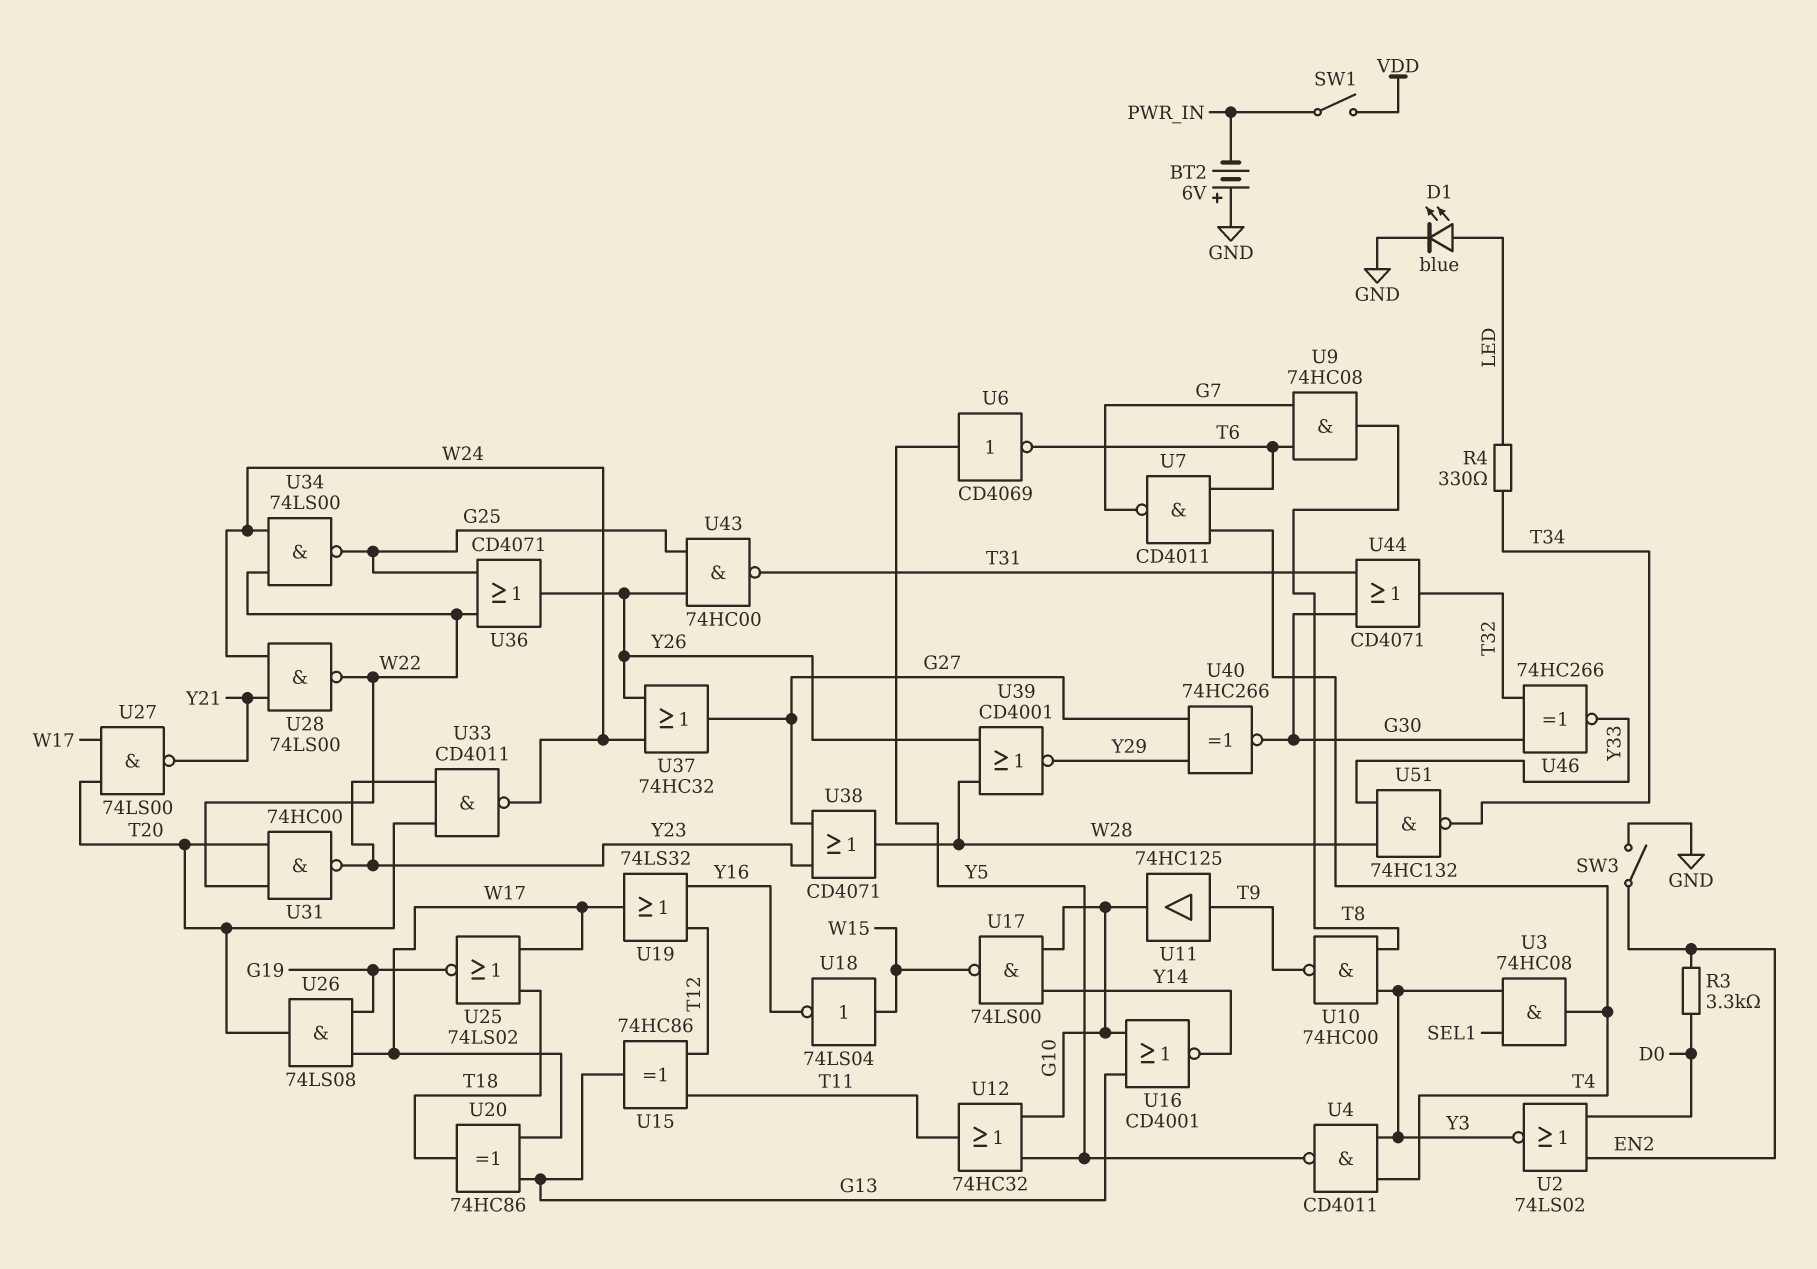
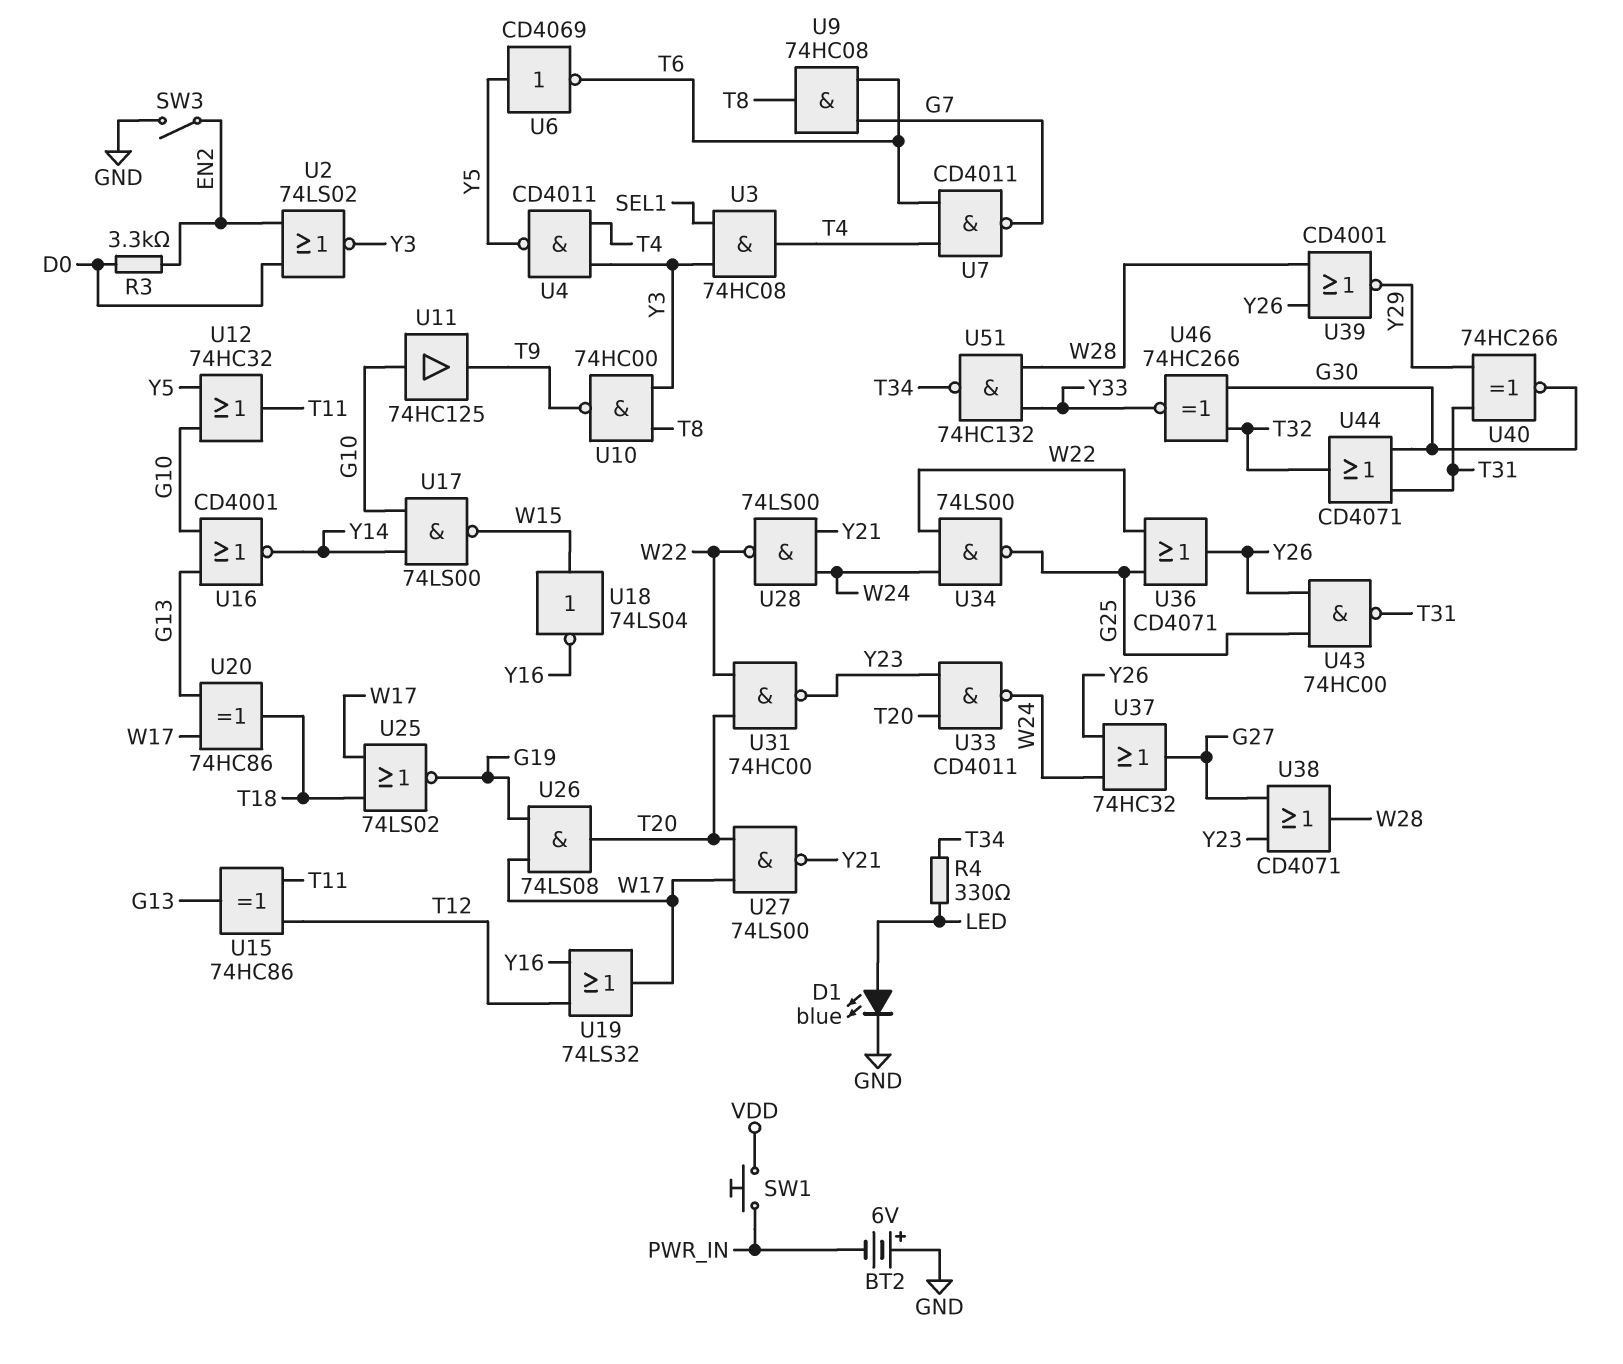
SW1: switch (PWR_IN, VDD) -> button (PWR_IN, VDD)
U11: buffer 74HC125 (in T9, out G10) -> buffer 74HC125 (in G10, out T9)
U40: XNOR 74HC266 (in G27, in Y29, out G30) -> XNOR 74HC266 (in T31, in Y29, out G30)

